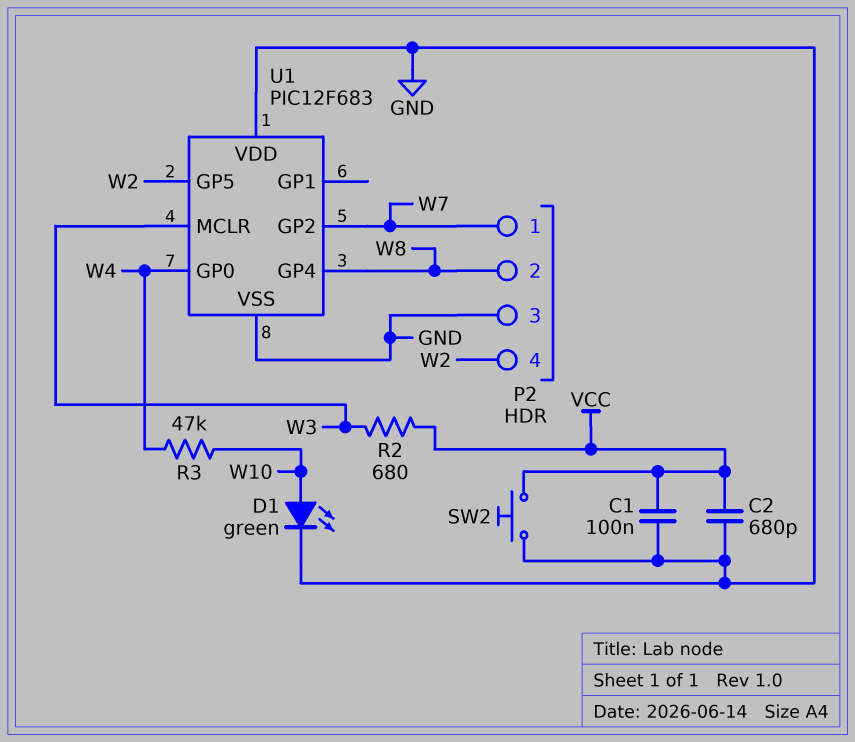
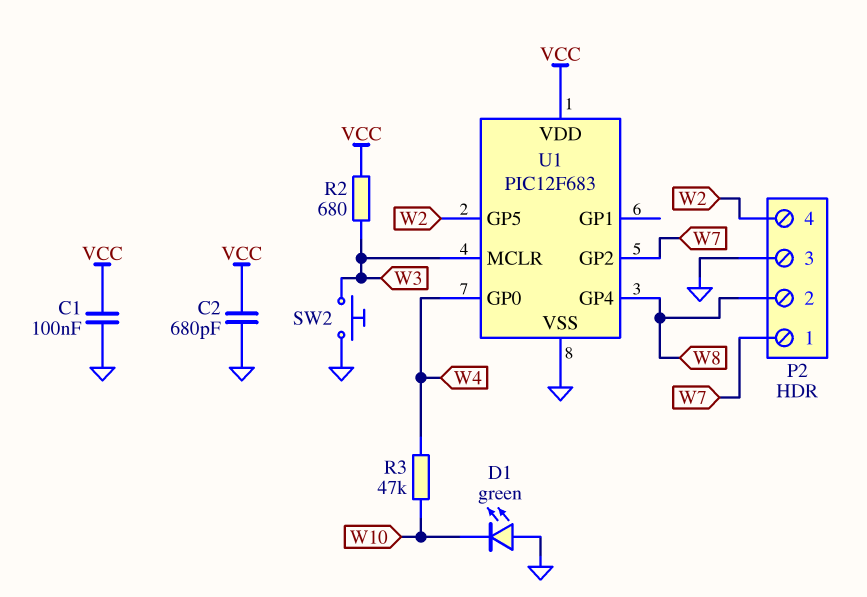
D1: LED green (A W10, K GND) -> LED green (A GND, K W10)
SW2: button (GND, VCC) -> button (GND, W3)
U1 pin VDD: GND -> VCC

